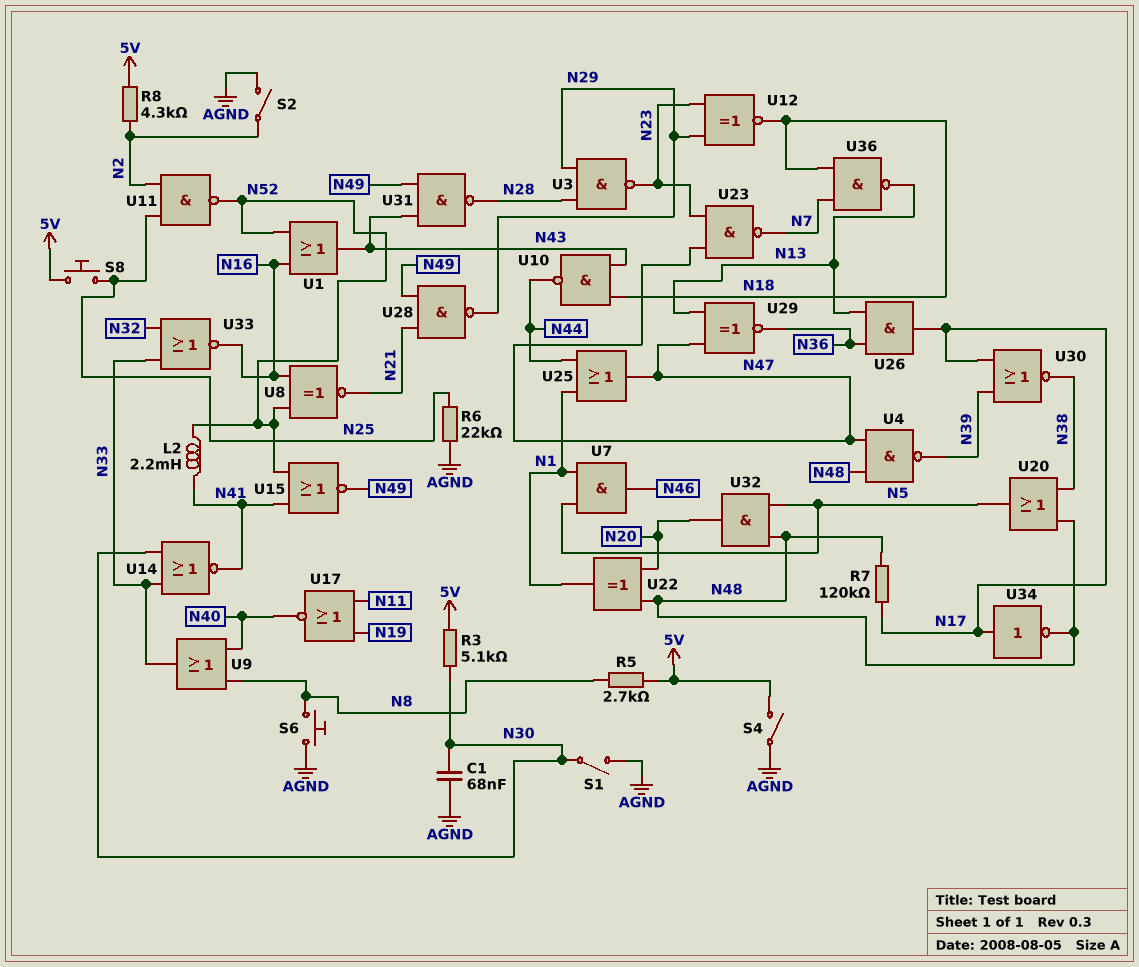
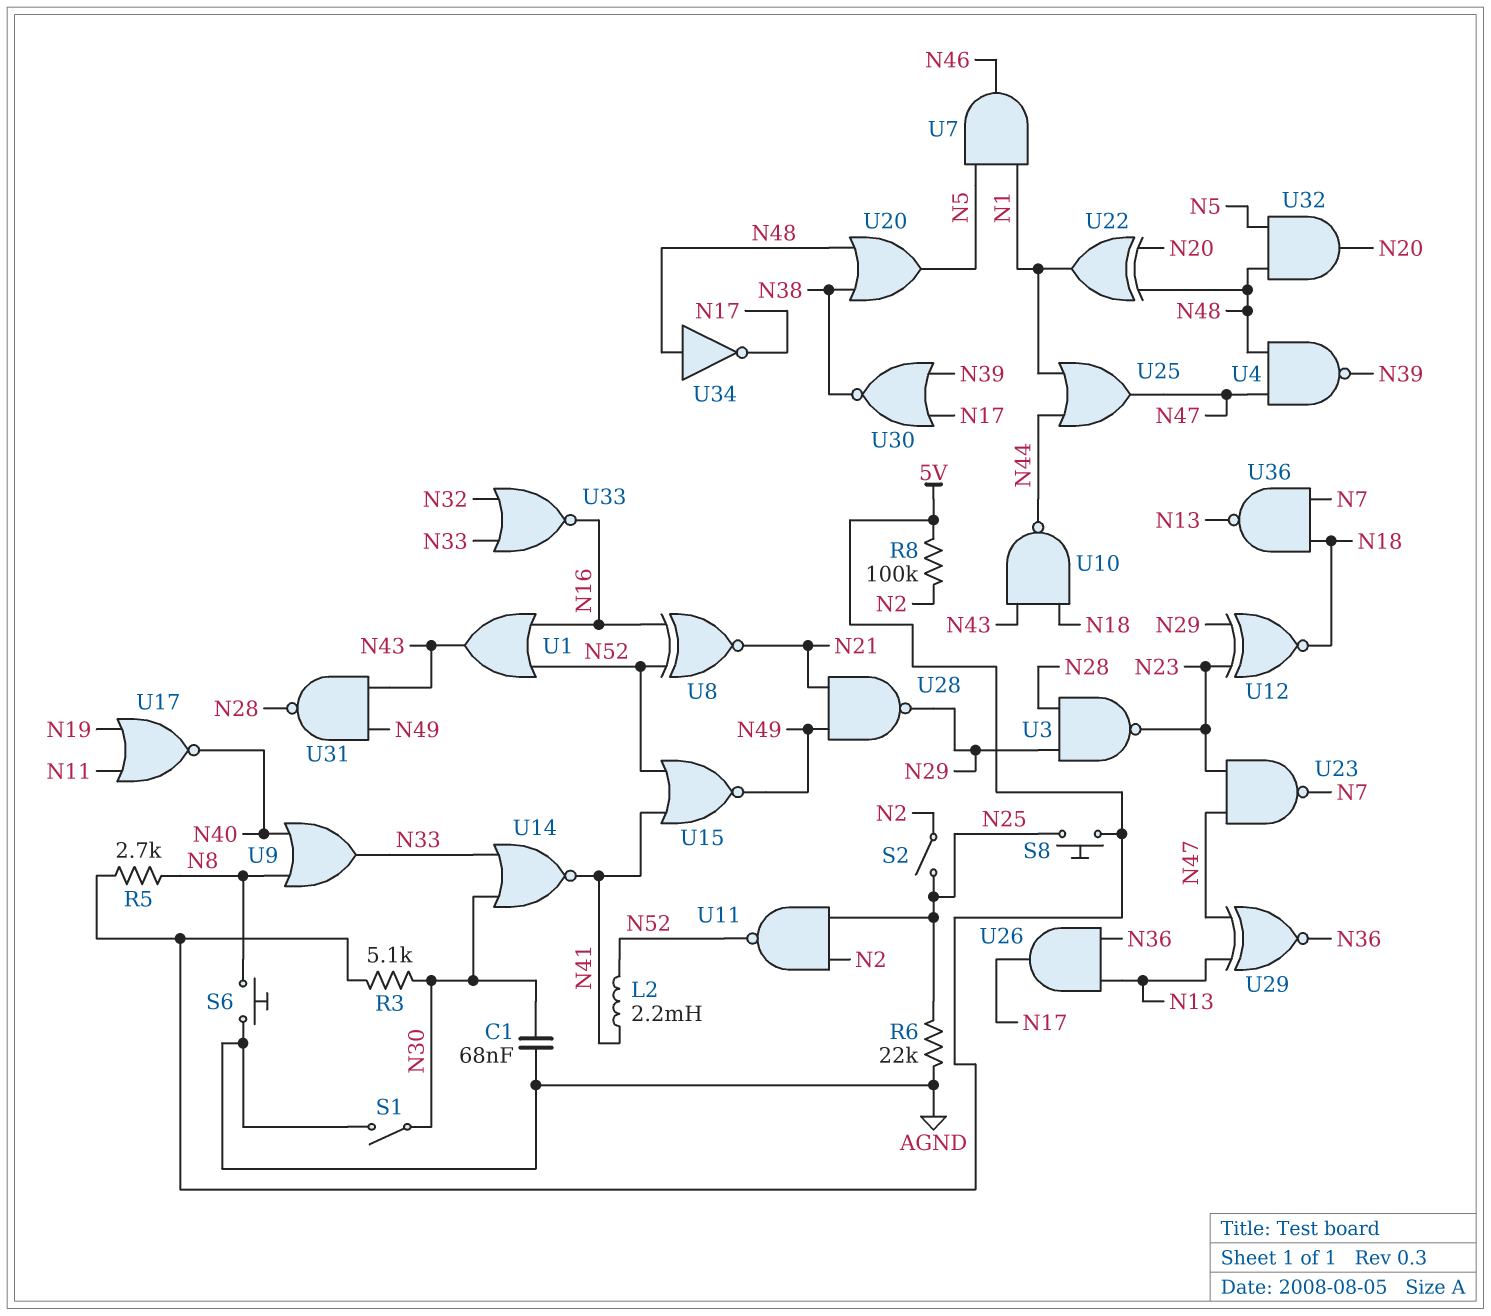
R7: 120k (N17, N48) -> none
R8: 4.3k (5V, N2) -> 100k (5V, N2)
S2: switch (AGND, N2) -> switch (N2, N25)
S4: switch (5V, AGND) -> none
U34: NOT (in N17, out N48) -> NOT (in N48, out N17)

